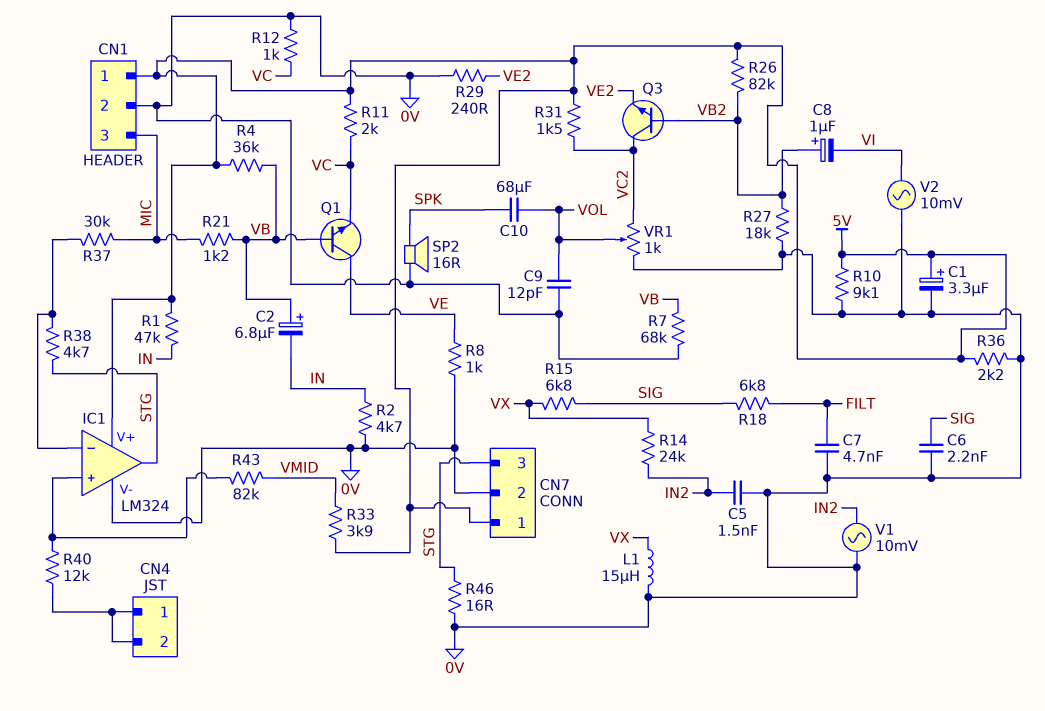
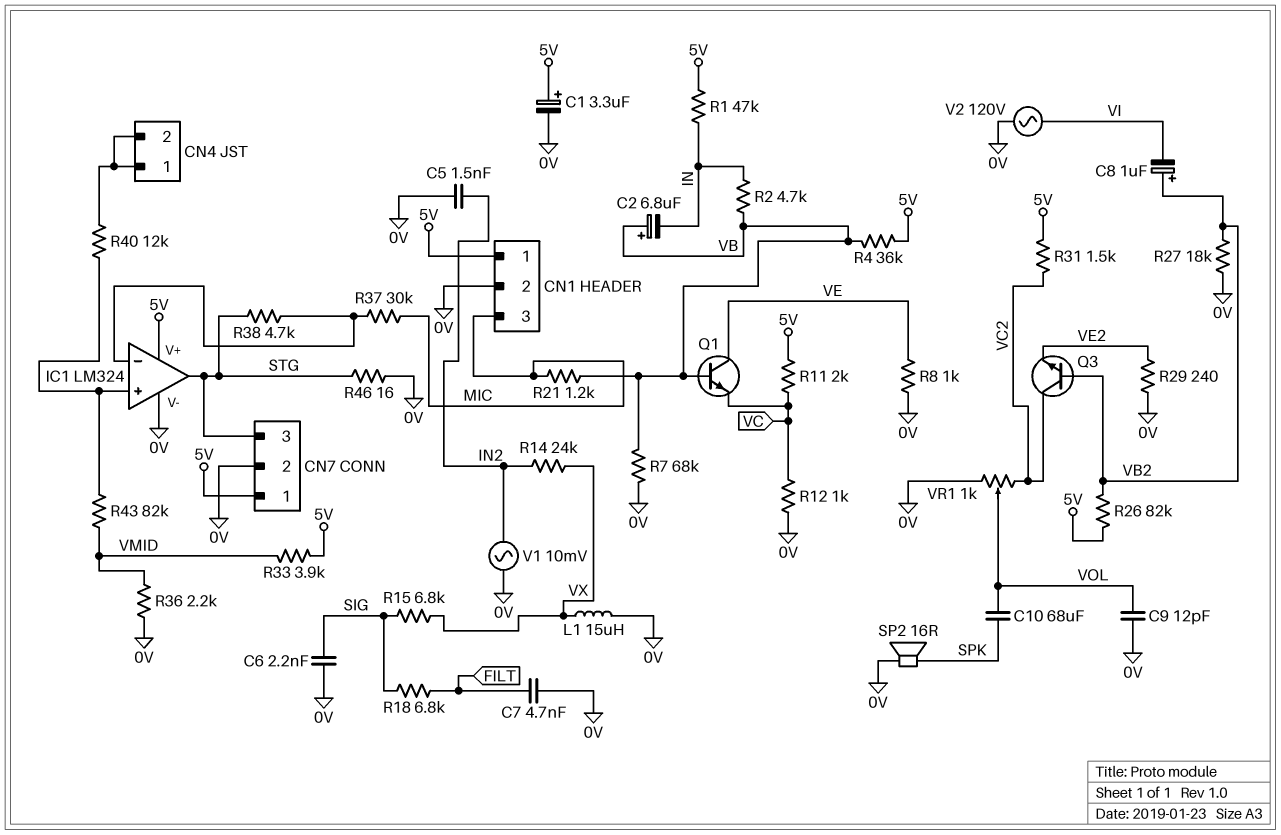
R2: 4.7k (0V, IN) -> 4.7k (IN, VB)
R10: 9.1k (0V, 5V) -> none
R36: 2.2k (0V, 5V) -> 2.2k (0V, VMID)
V2: AC 10mV (0V, VI) -> AC 120V (0V, VI)

